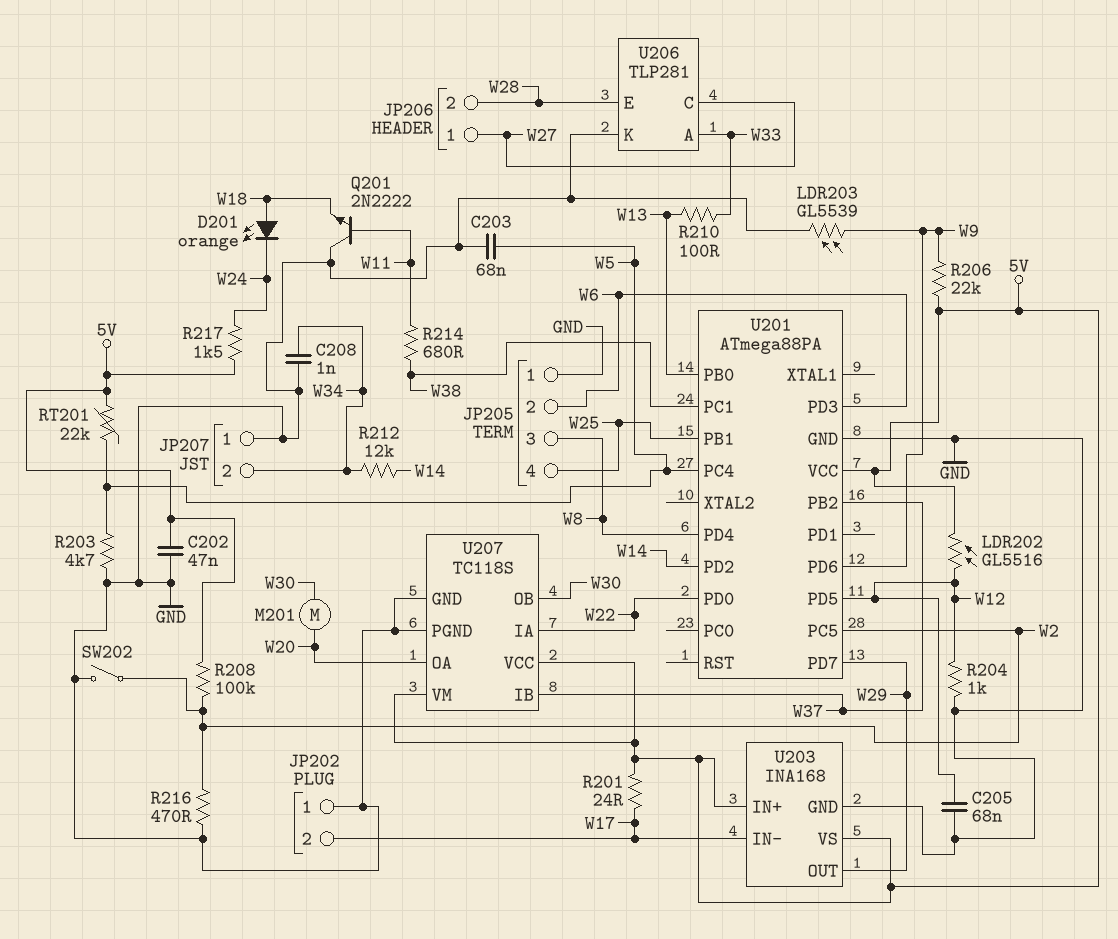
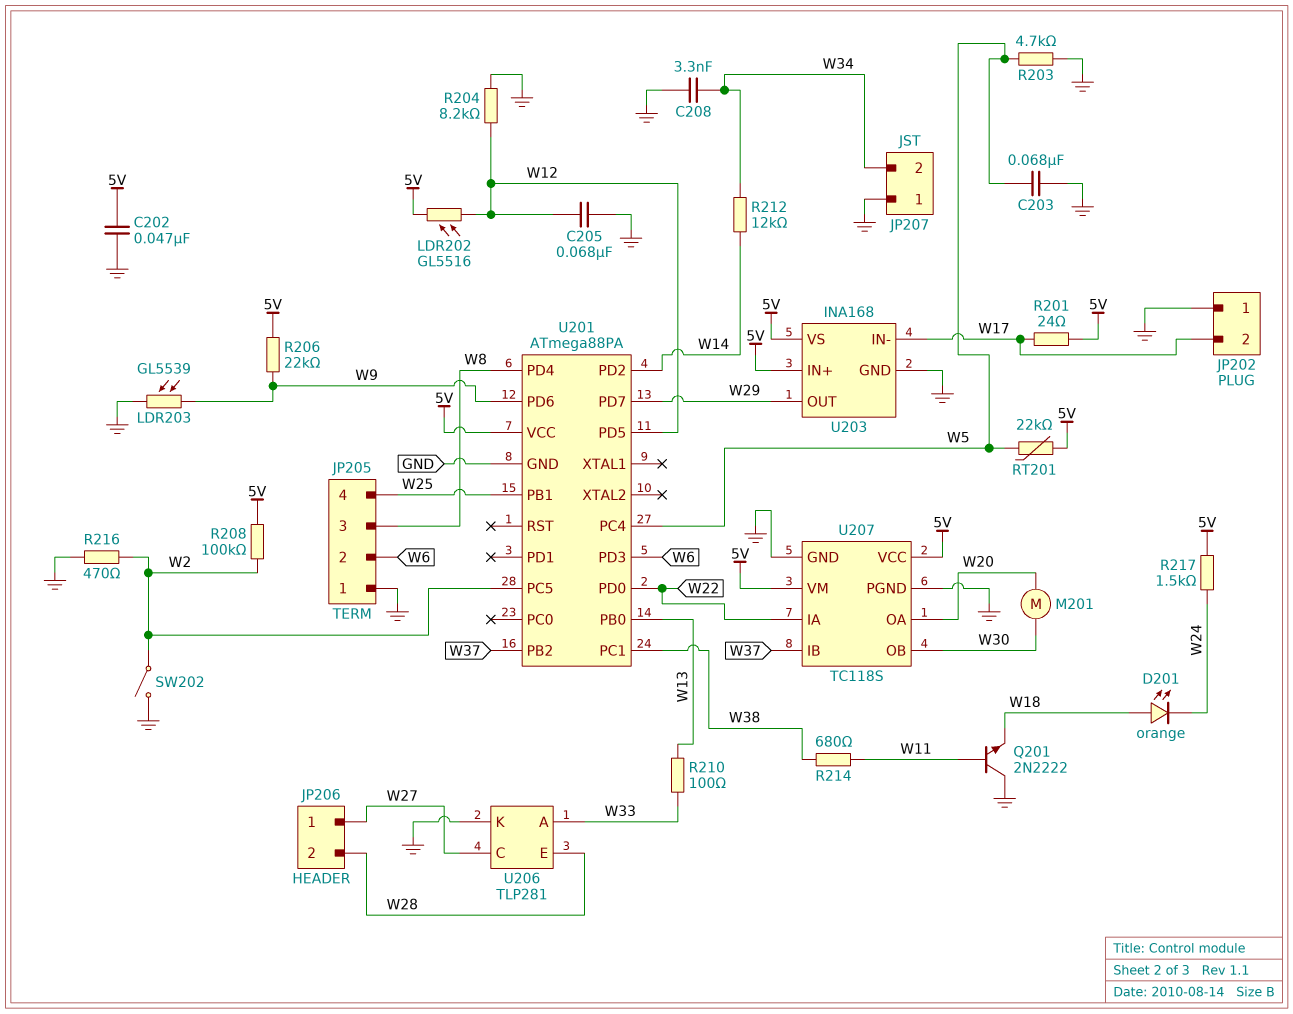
C208: 1nF (GND, W34) -> 3.3nF (GND, W34)
R204: 1k (GND, W12) -> 8.2k (GND, W12)

